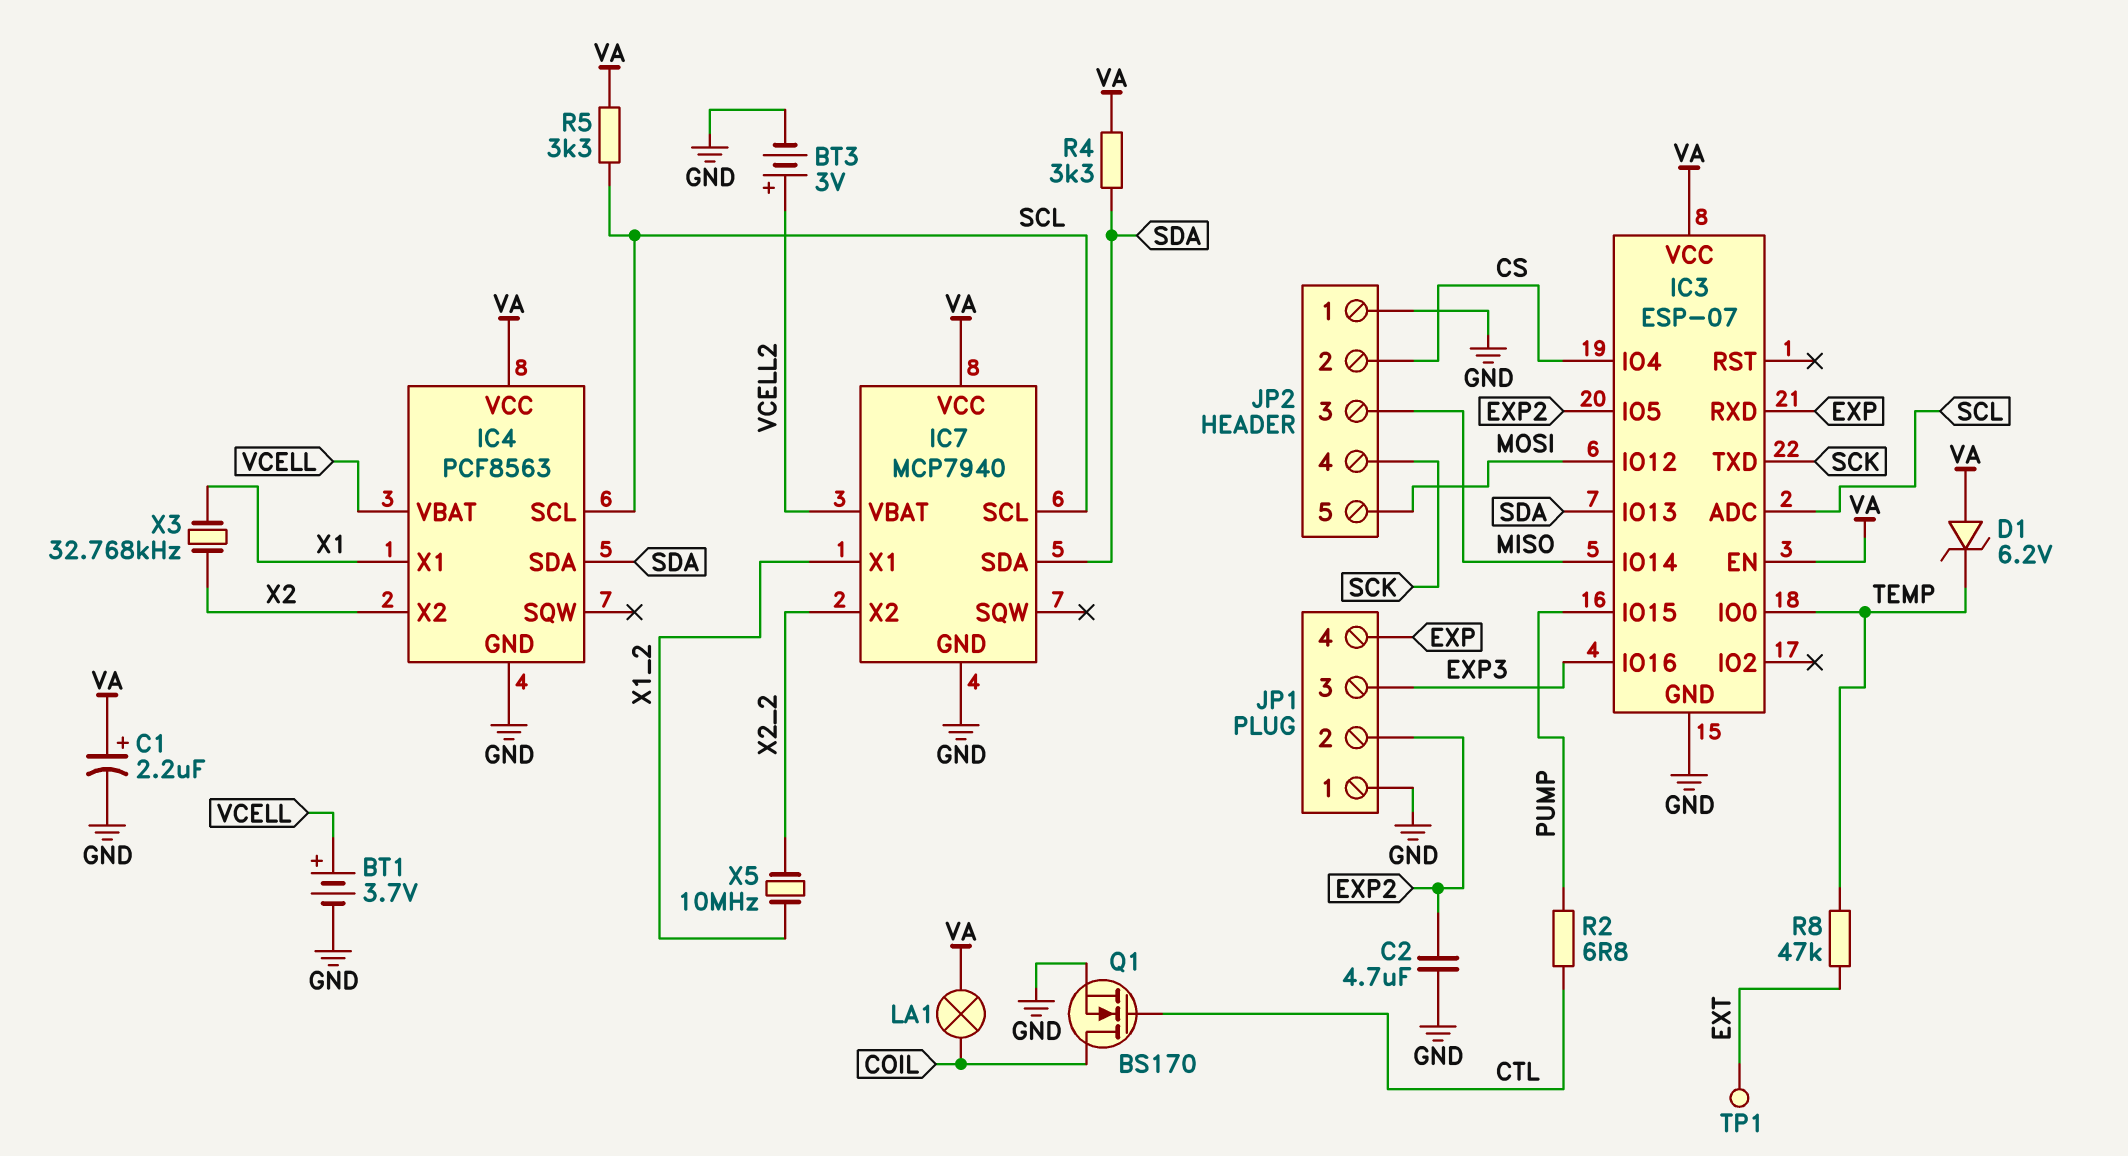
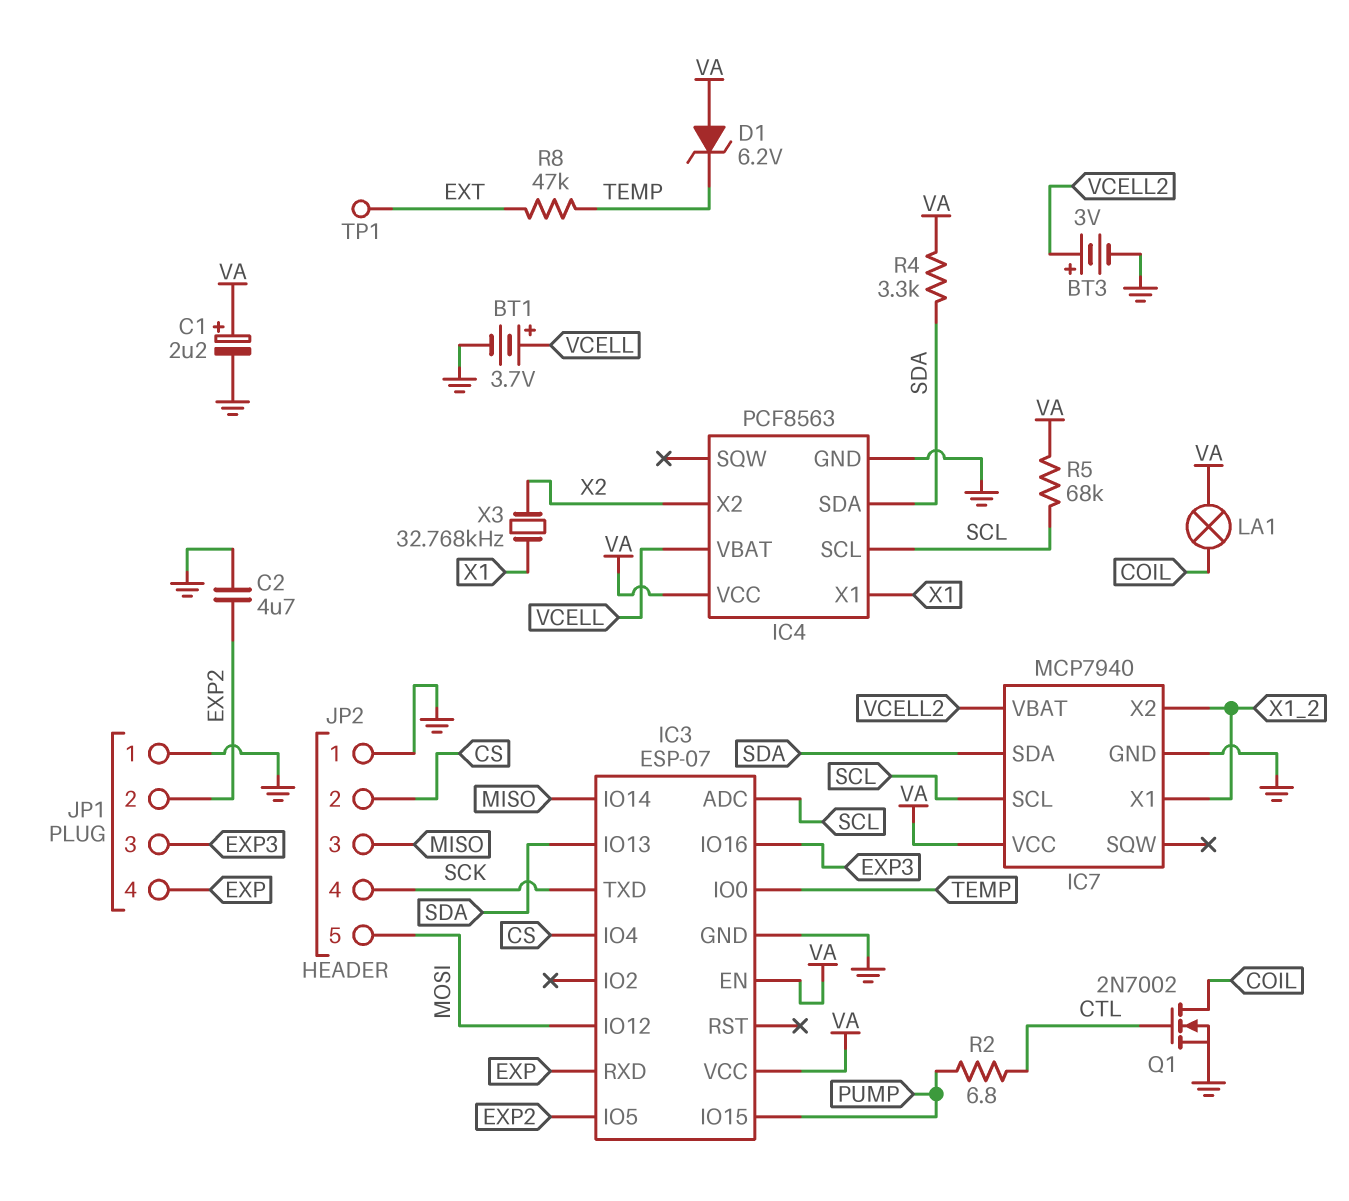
IC7 pin X2: X2_2 -> X1_2
Q1: NMOS BS170 (G CTL, D COIL, S GND) -> NMOS 2N7002 (G CTL, D COIL, S GND)
R5: 3.3k (SCL, VA) -> 68k (SCL, VA)
X5: 10MHz (X1_2, X2_2) -> none

